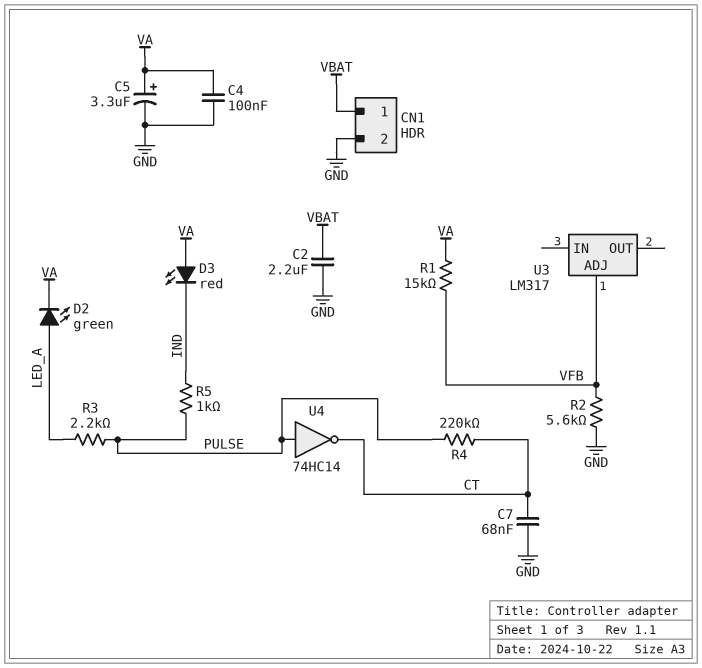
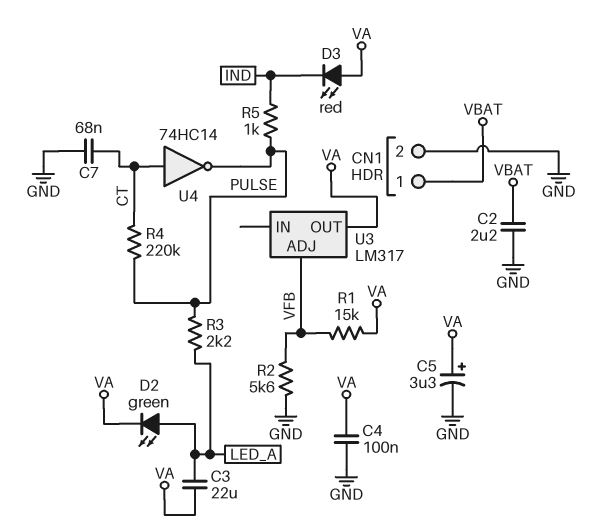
C3: none -> 22uF (LED_A, VA)
U3 pin OUT: none -> VA
U4: NOT 74HC14 (in PULSE, out CT) -> NOT 74HC14 (in CT, out PULSE)

